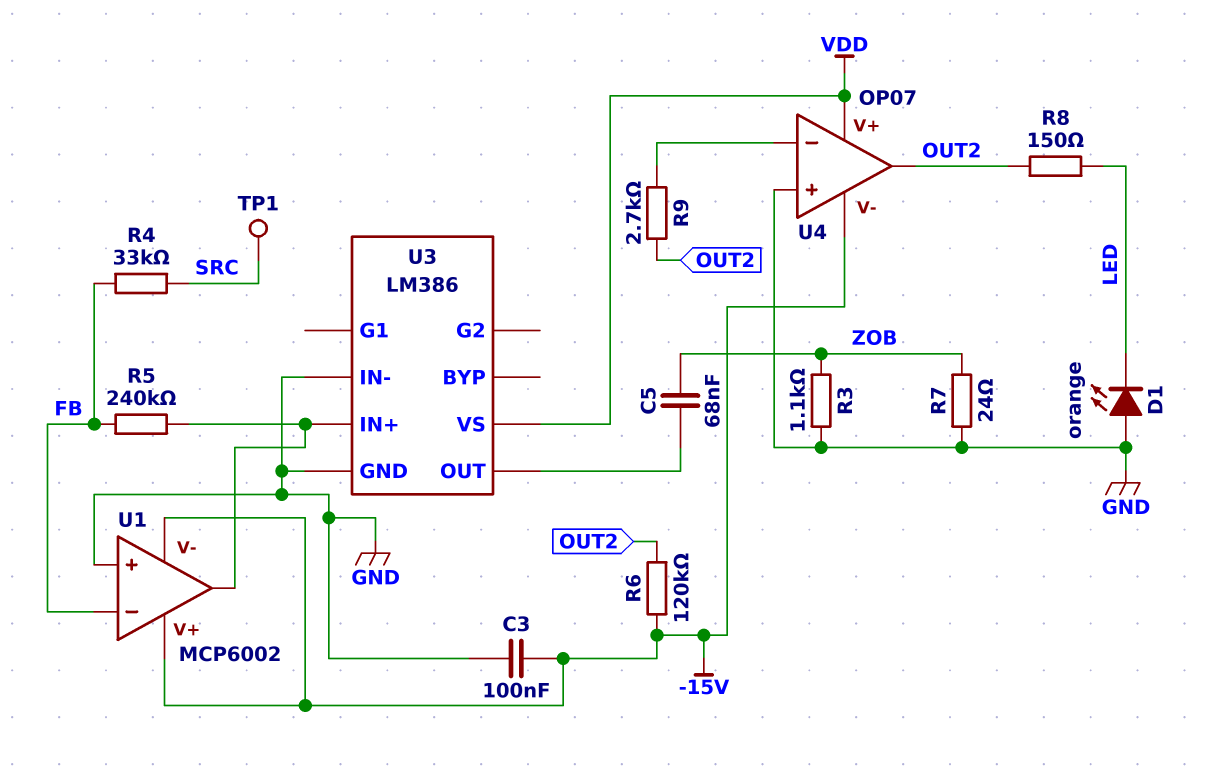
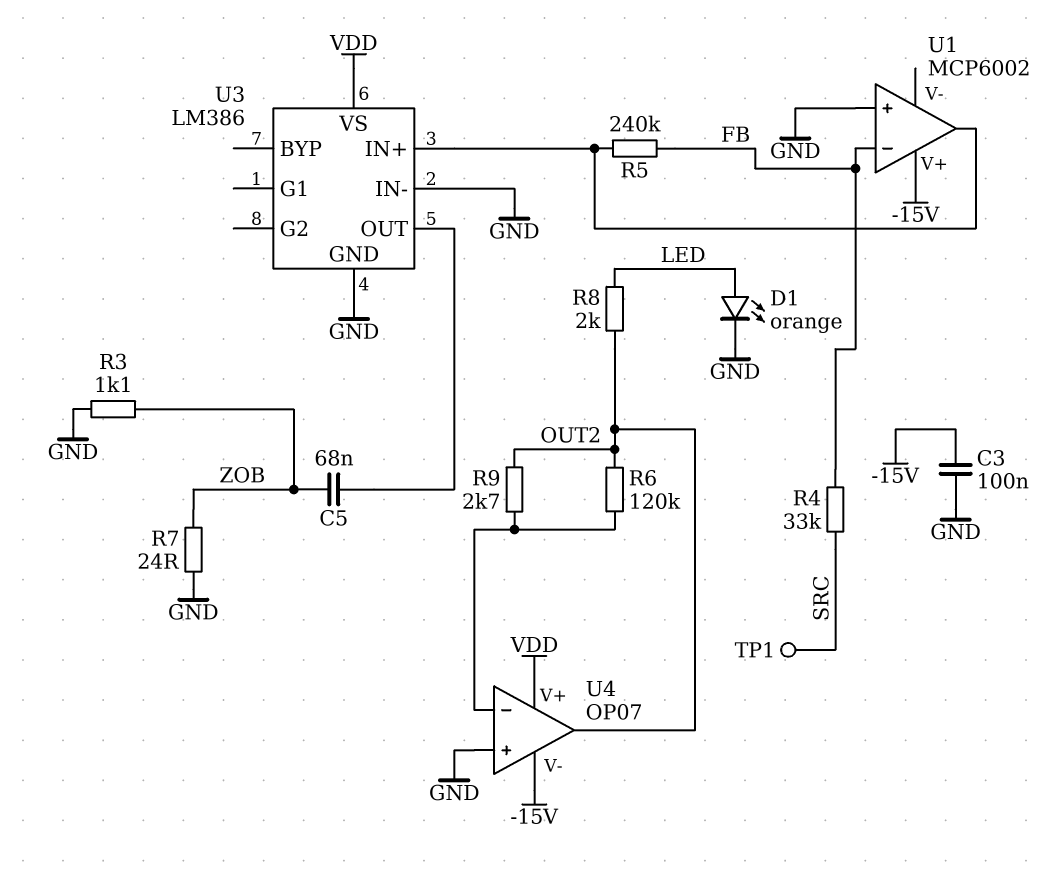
D1: LED orange (A GND, K LED) -> LED orange (A LED, K GND)
R6: 120k (-15V, OUT2) -> 120k (OUT2, U4/in-)
R8: 150 (LED, OUT2) -> 2k (LED, OUT2)
U1 pin V-: -15V -> none

